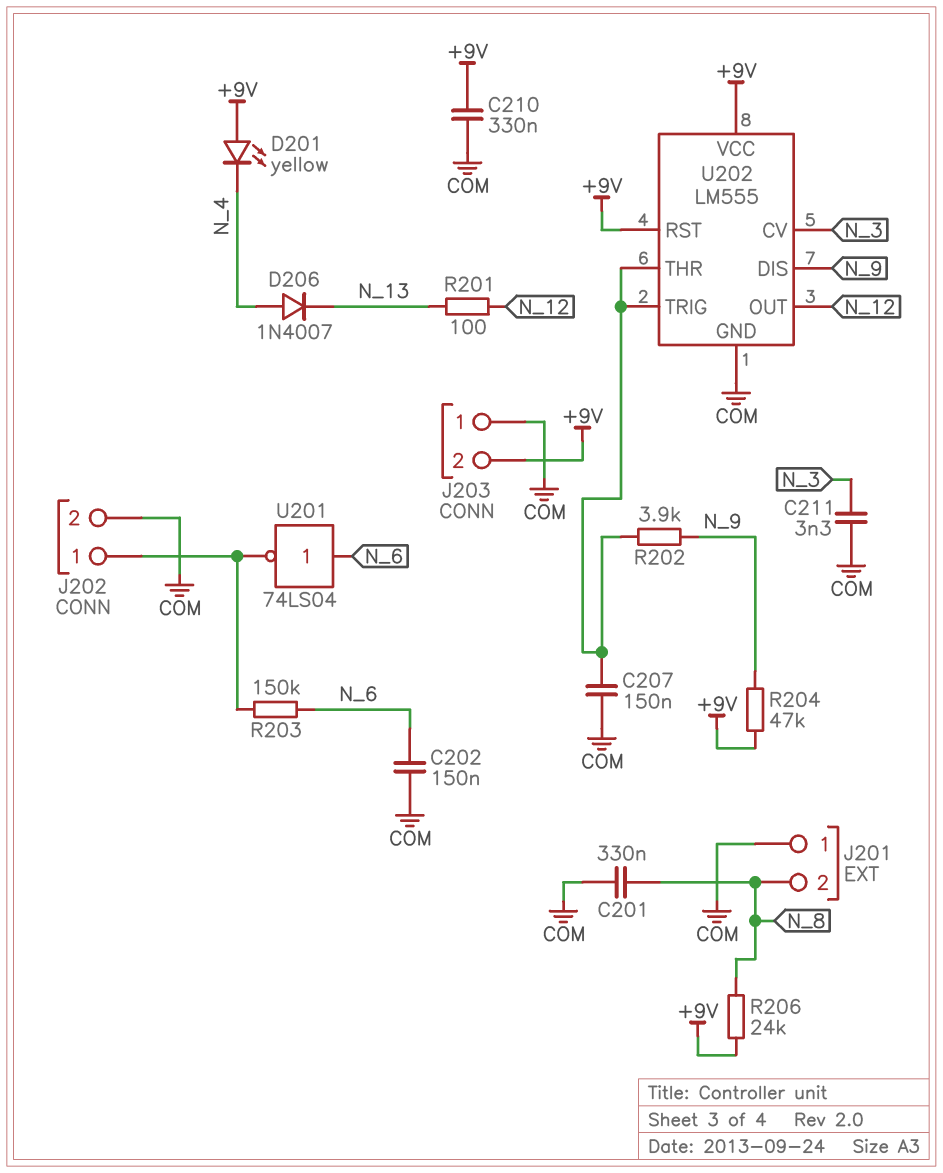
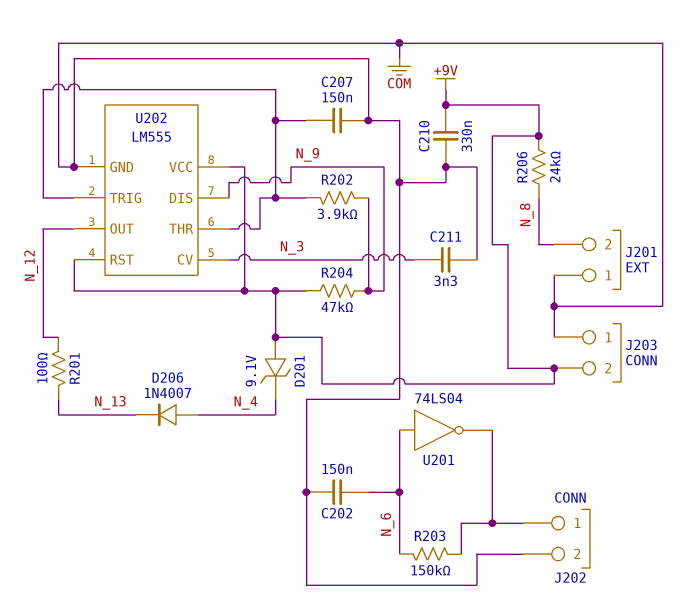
C201: 330nF (COM, N_8) -> none
D201: LED yellow (A +9V, K N_4) -> zener 9.1V (A +9V, K N_4)

